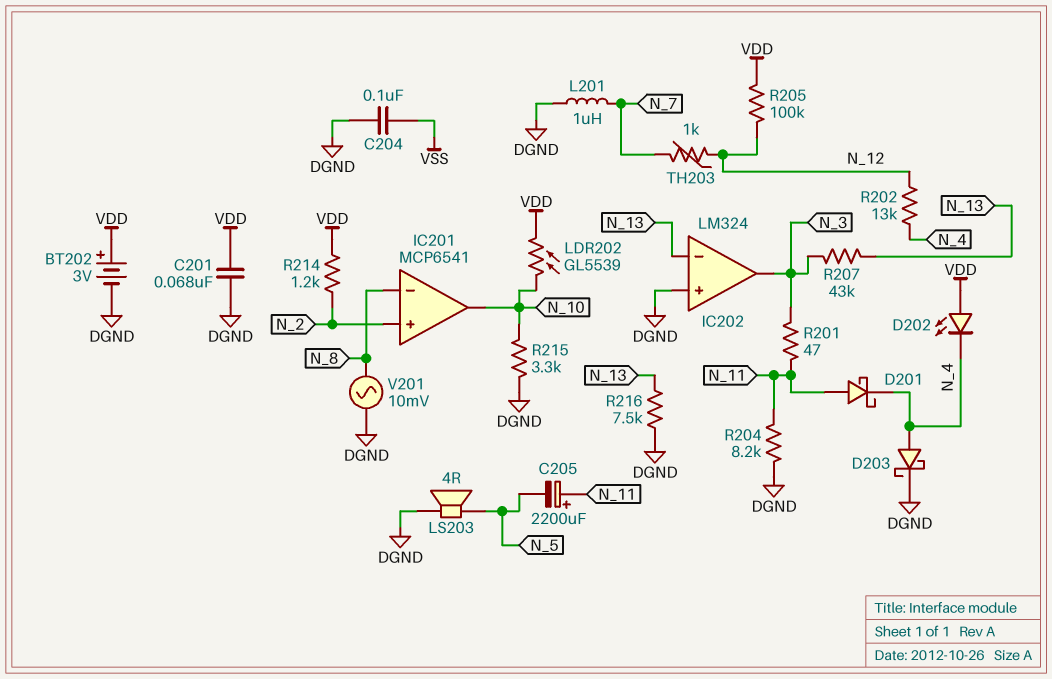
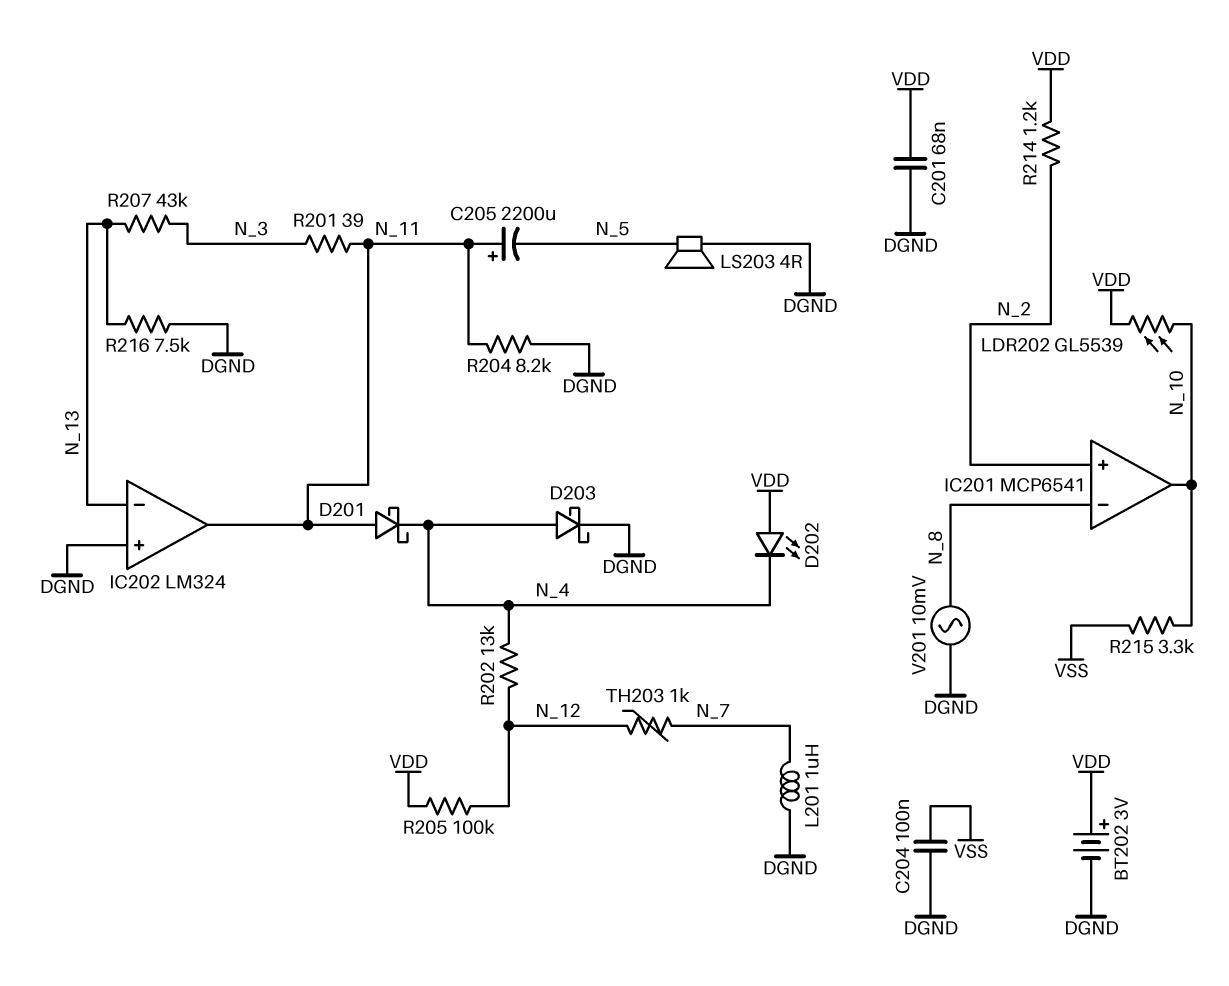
IC202 pin out: N_3 -> N_11
R201: 47 (N_3, N_11) -> 39 (N_3, N_11)
R215: 3.3k (DGND, N_10) -> 3.3k (N_10, VSS)

